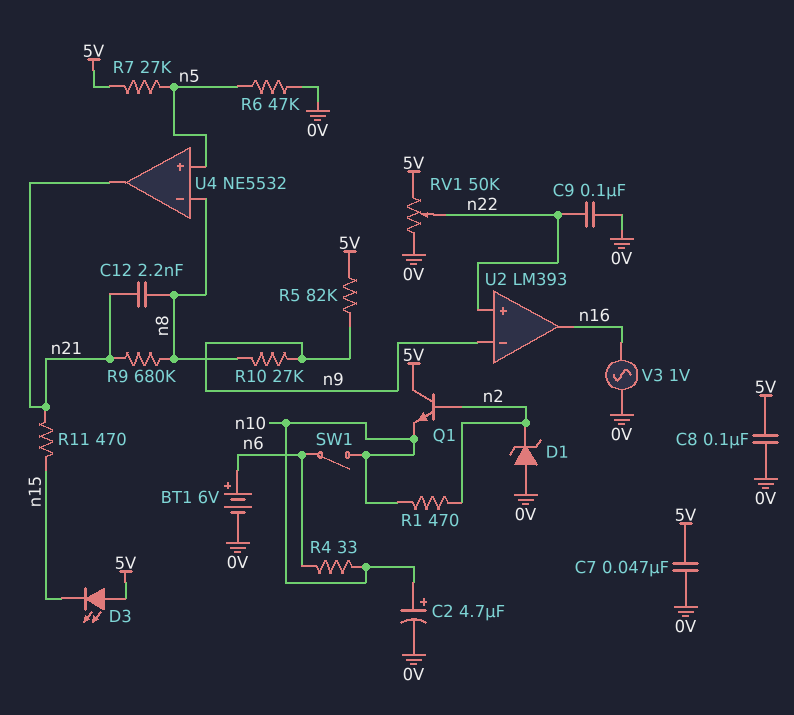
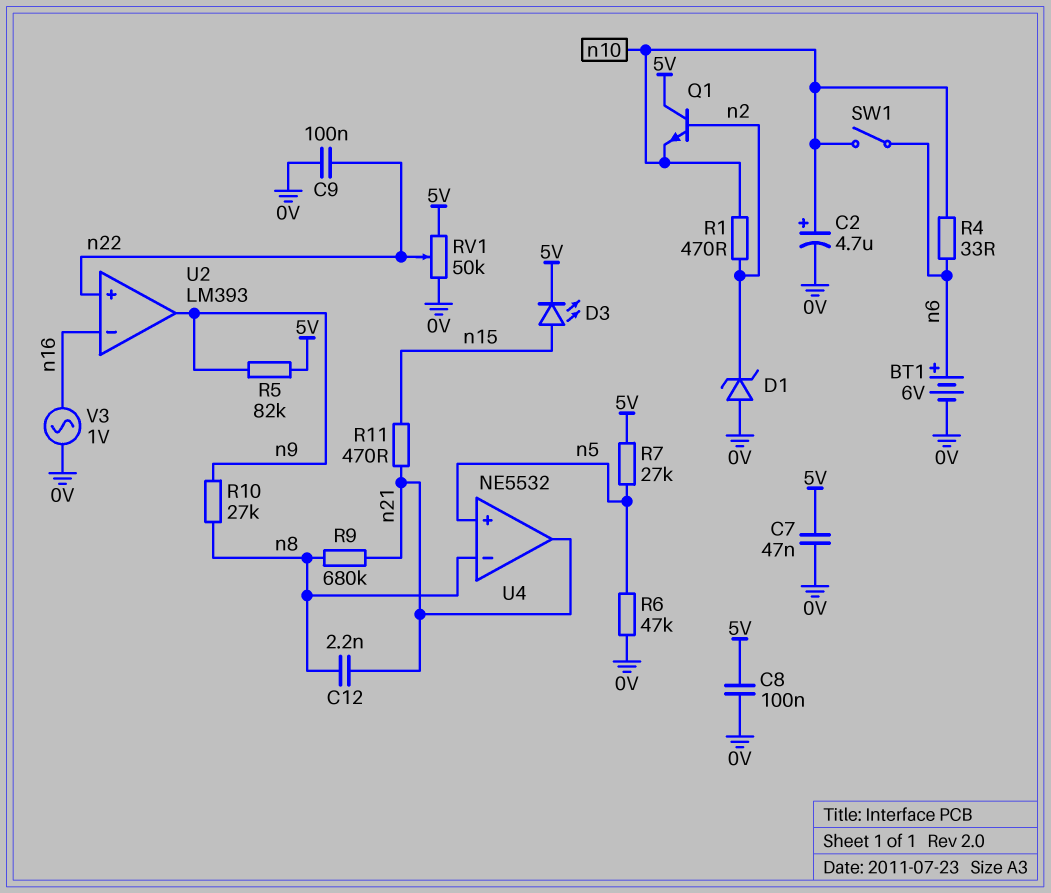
D3: LED (A 5V, K n15) -> LED (A n15, K 5V)
U2 pin in-: n9 -> n16
U2 pin out: n16 -> n9

